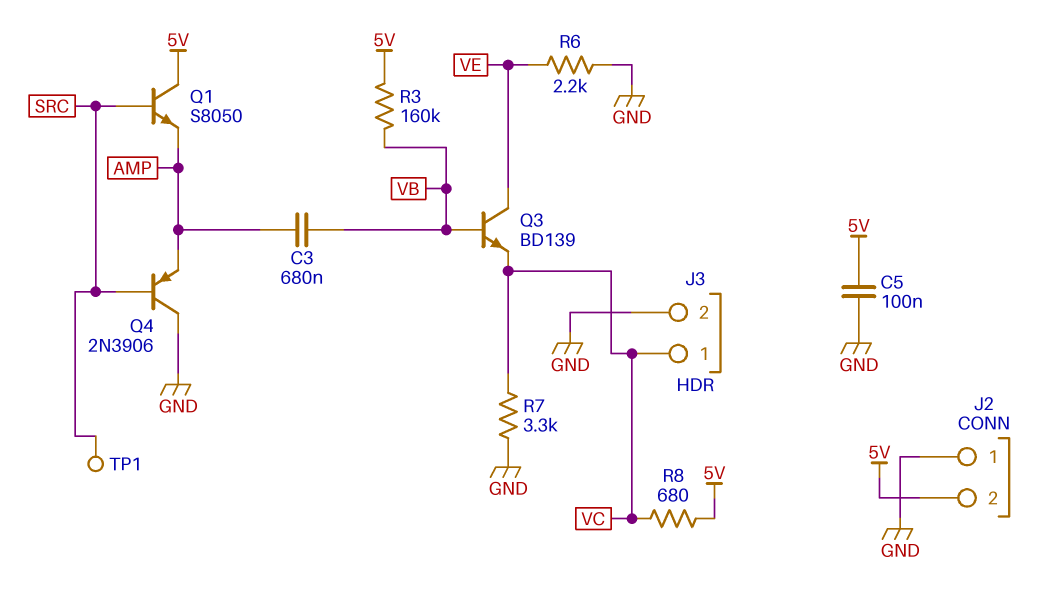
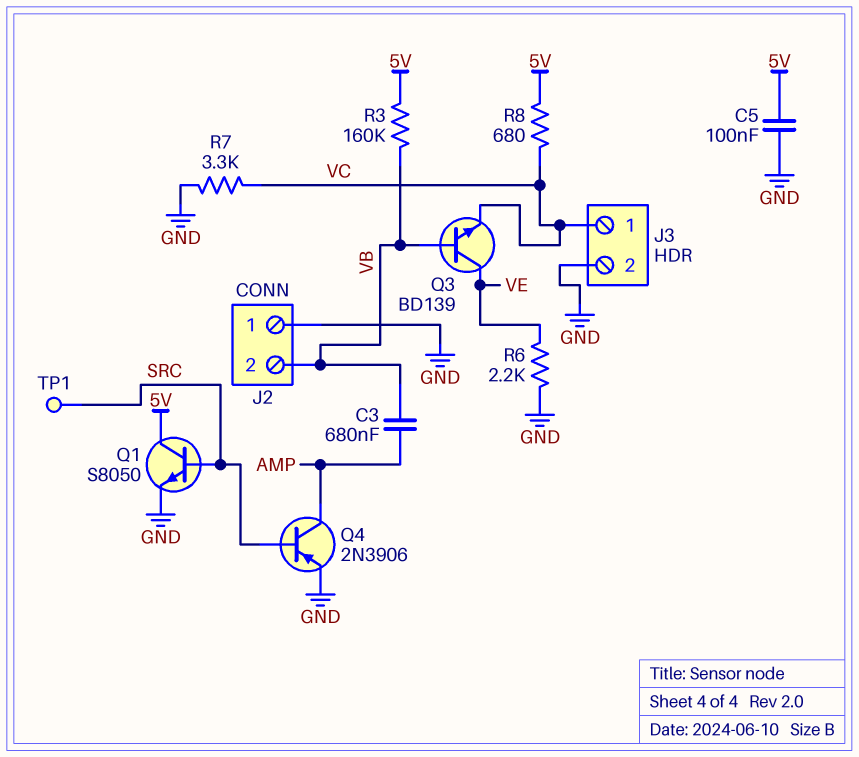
J2 pin 2: 5V -> VB
Q1: NPN S8050 (B SRC, C 5V, E AMP) -> NPN S8050 (B SRC, C 5V, E GND)
Q4: PNP 2N3906 (B SRC, C GND, E AMP) -> PNP 2N3906 (B SRC, C AMP, E GND)

